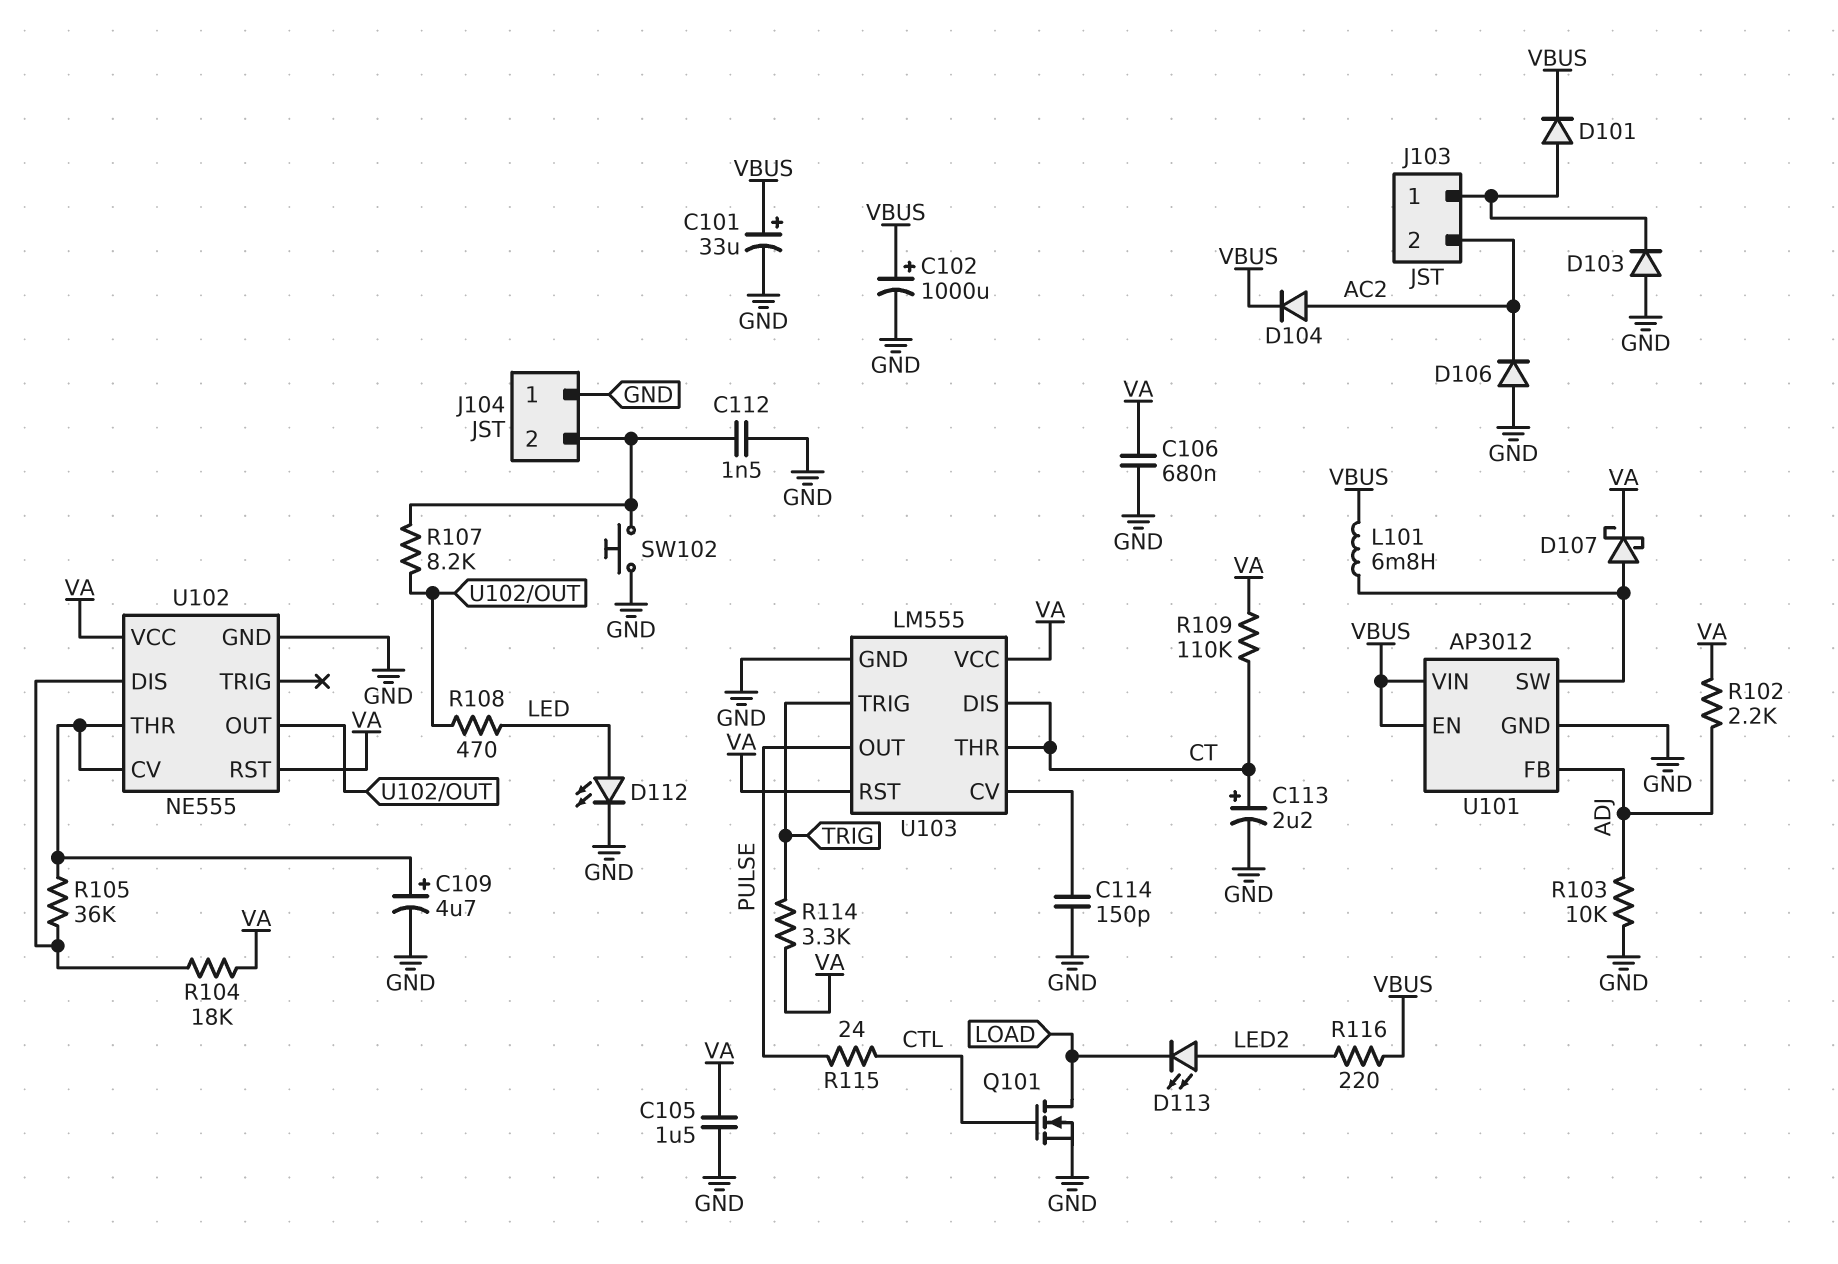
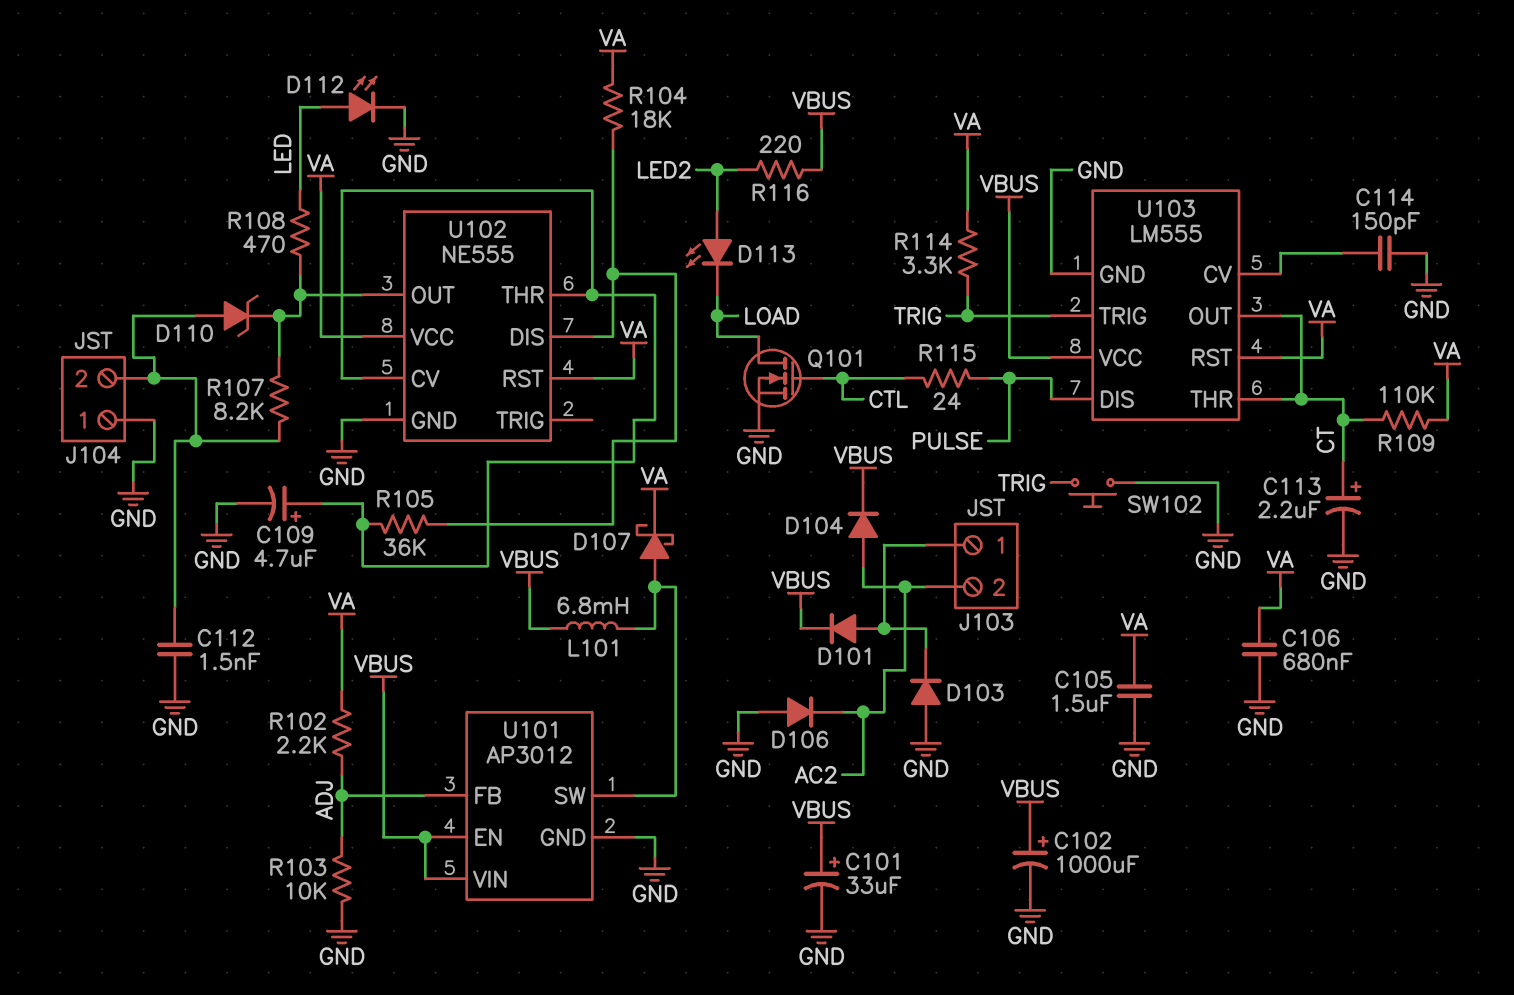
D110: none -> zener (A J104/2, K U102/OUT)
SW102: button (GND, J104/2) -> button (GND, TRIG)
U103 pin DIS: CT -> PULSE
U103 pin OUT: PULSE -> CT
U103 pin VCC: VA -> VBUS

